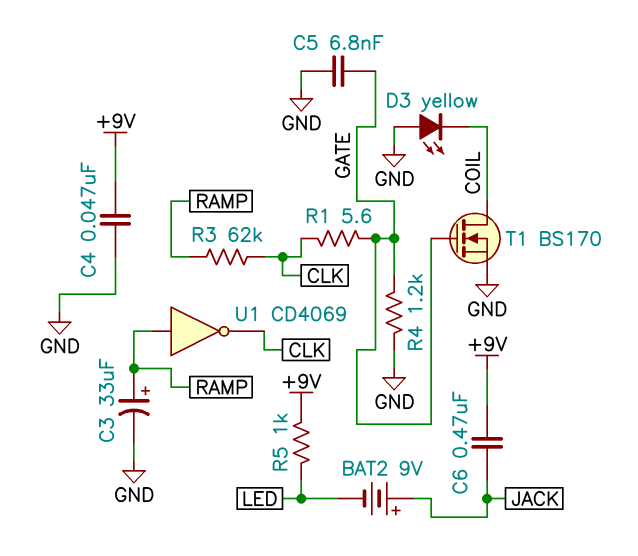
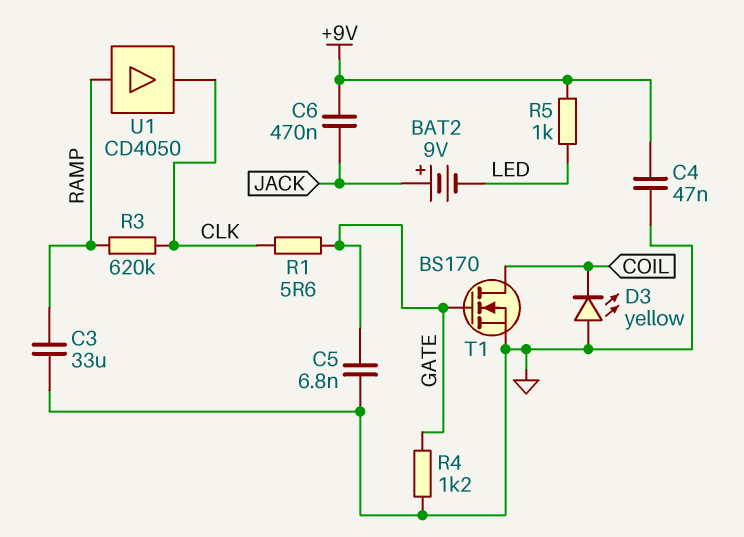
C3: 33uF (plus RAMP, minus GND) -> 33uF (GND, RAMP)
R3: 62k (CLK, RAMP) -> 620k (CLK, RAMP)
U1: NOT CD4069 (in RAMP, out CLK) -> buffer CD4050 (in RAMP, out CLK)

